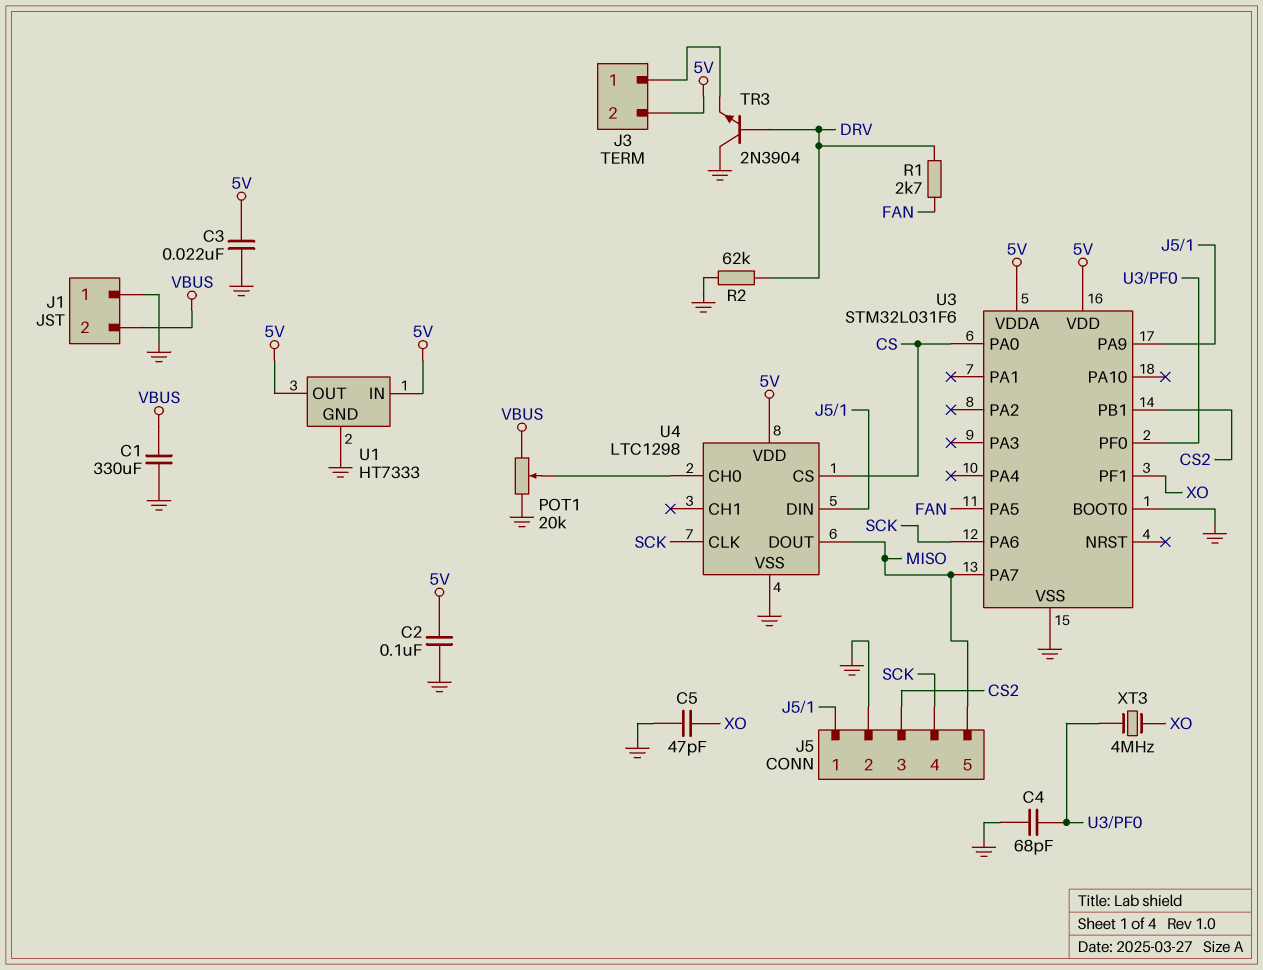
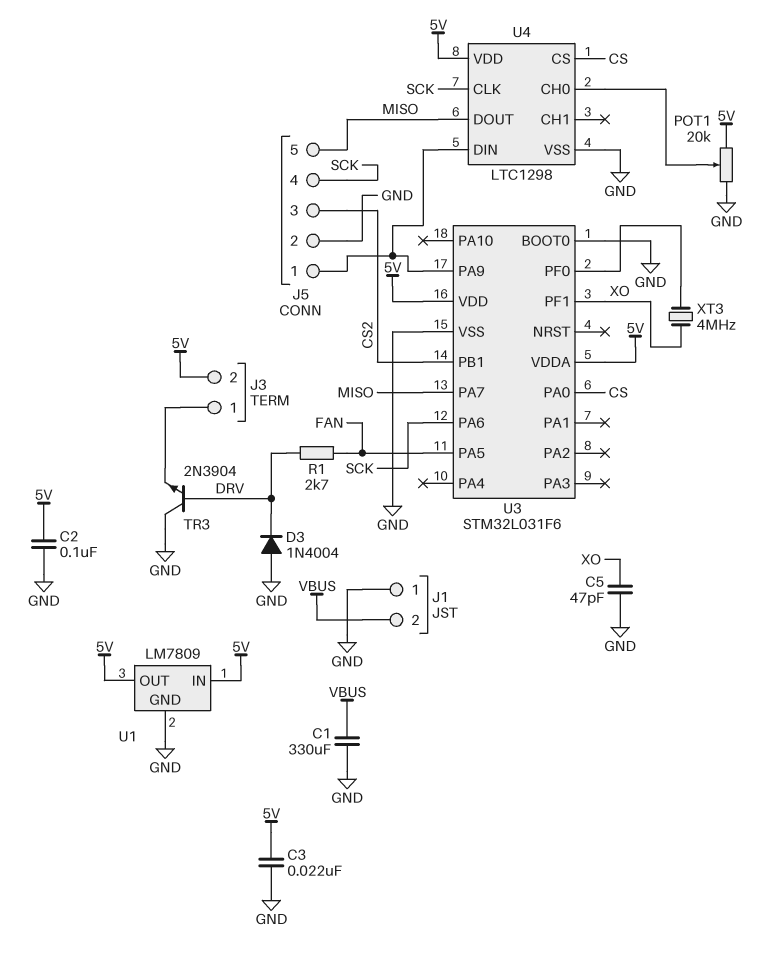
C4: 68pF (GND, U3/PF0) -> none
D3: none -> diode 1N4004 (A GND, K DRV)
POT1: 20k (GND, VBUS, wiper U4/CH0) -> 20k (5V, GND, wiper U4/CH0)
R2: 62k (DRV, GND) -> none
U1: HT7333 -> LM7809

